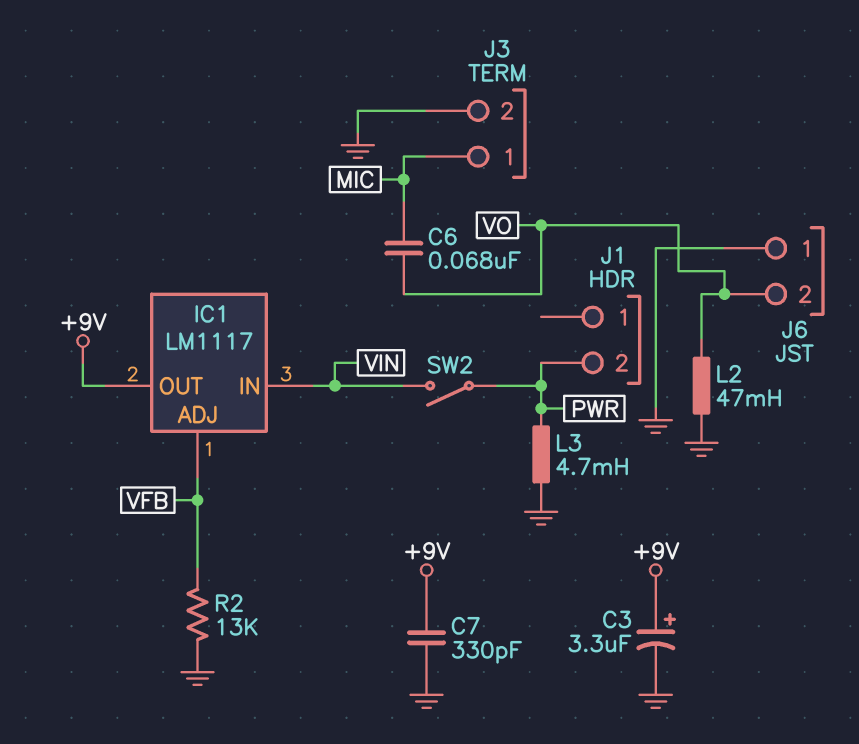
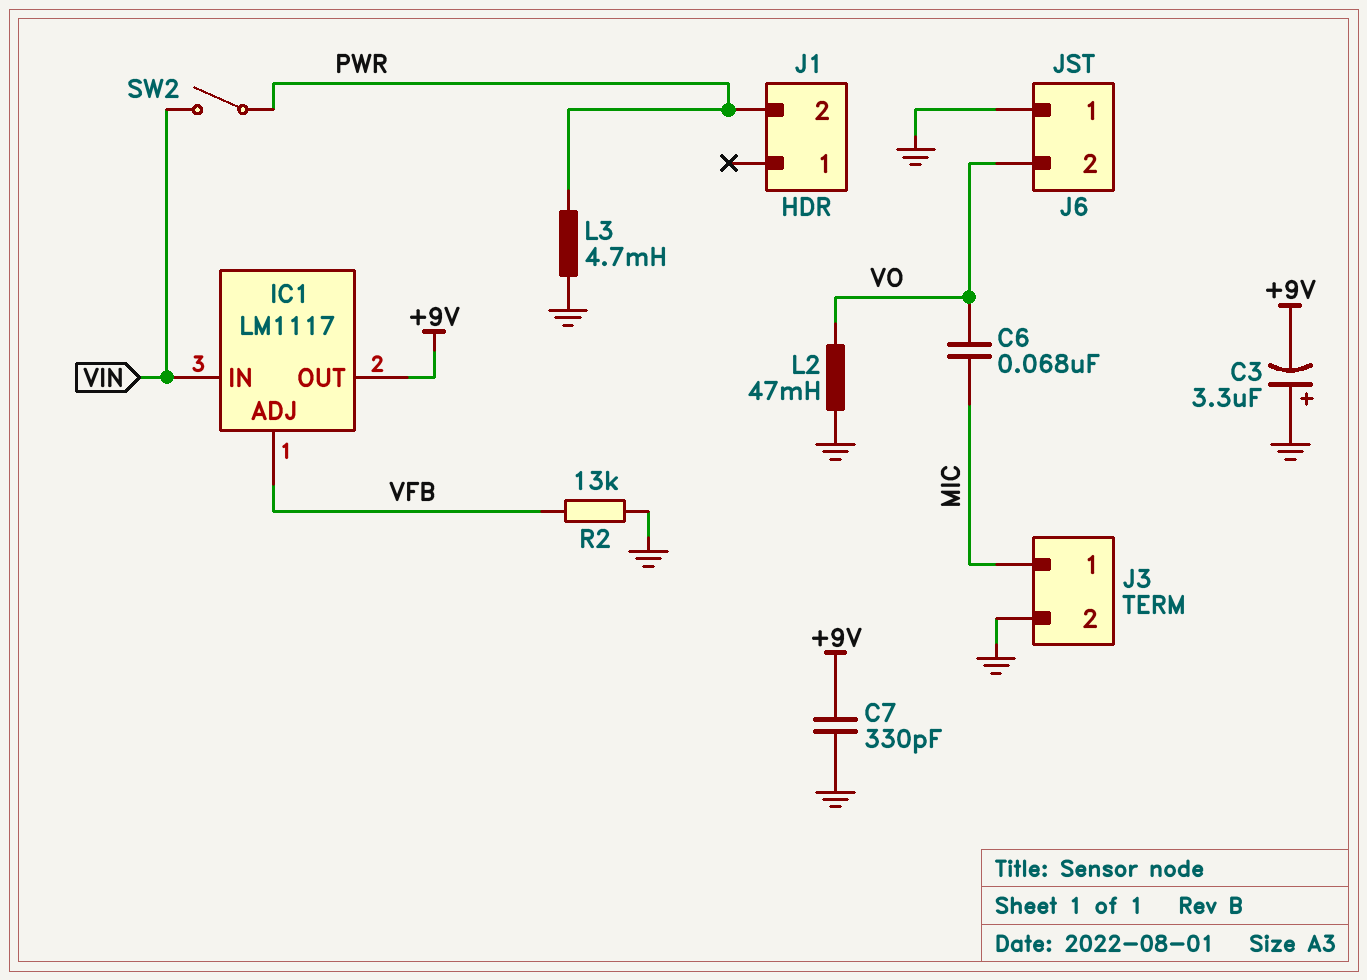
C3: 3.3uF (plus +9V, minus GND) -> 3.3uF (plus GND, minus +9V)

